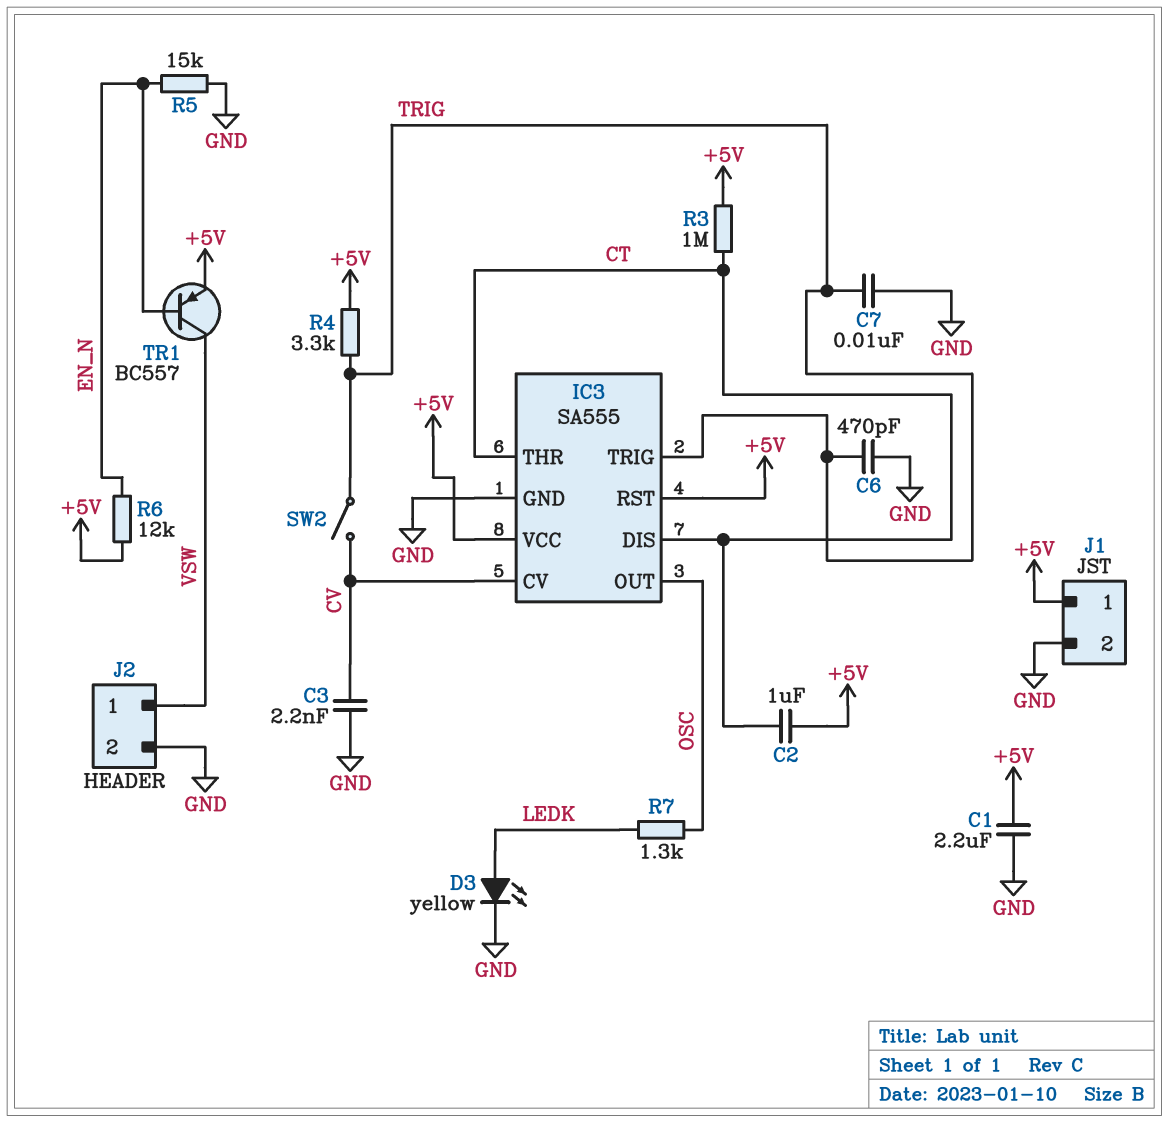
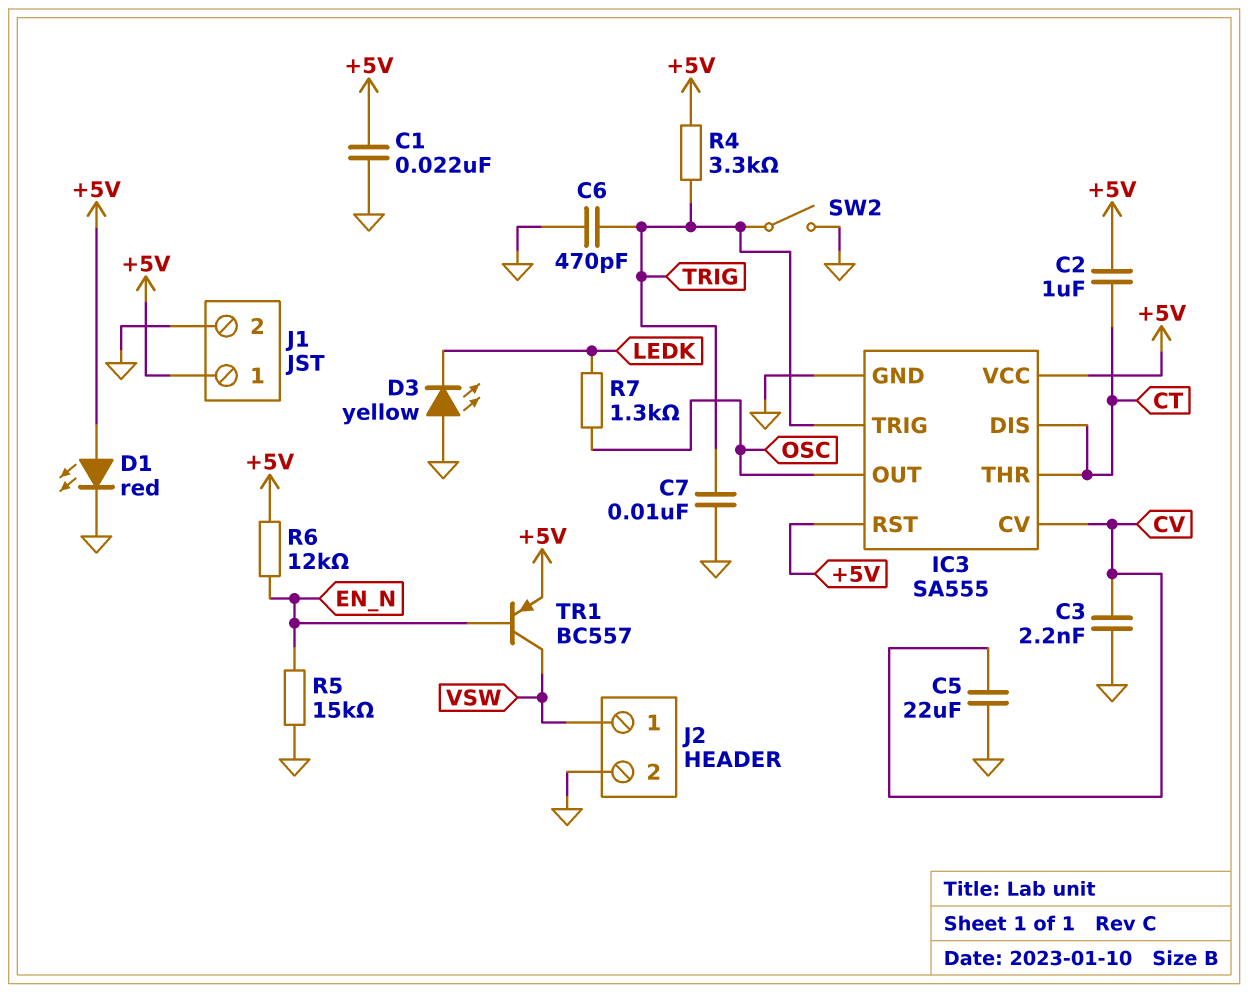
C1: 2.2uF (+5V, GND) -> 22nF (+5V, GND)
C5: none -> 22uF (CV, GND)
D1: none -> LED red (A +5V, K GND)
D3: LED yellow (A LEDK, K GND) -> LED yellow (A GND, K LEDK)
R3: 1M (+5V, CT) -> none
SW2: switch (CV, TRIG) -> switch (GND, TRIG)

